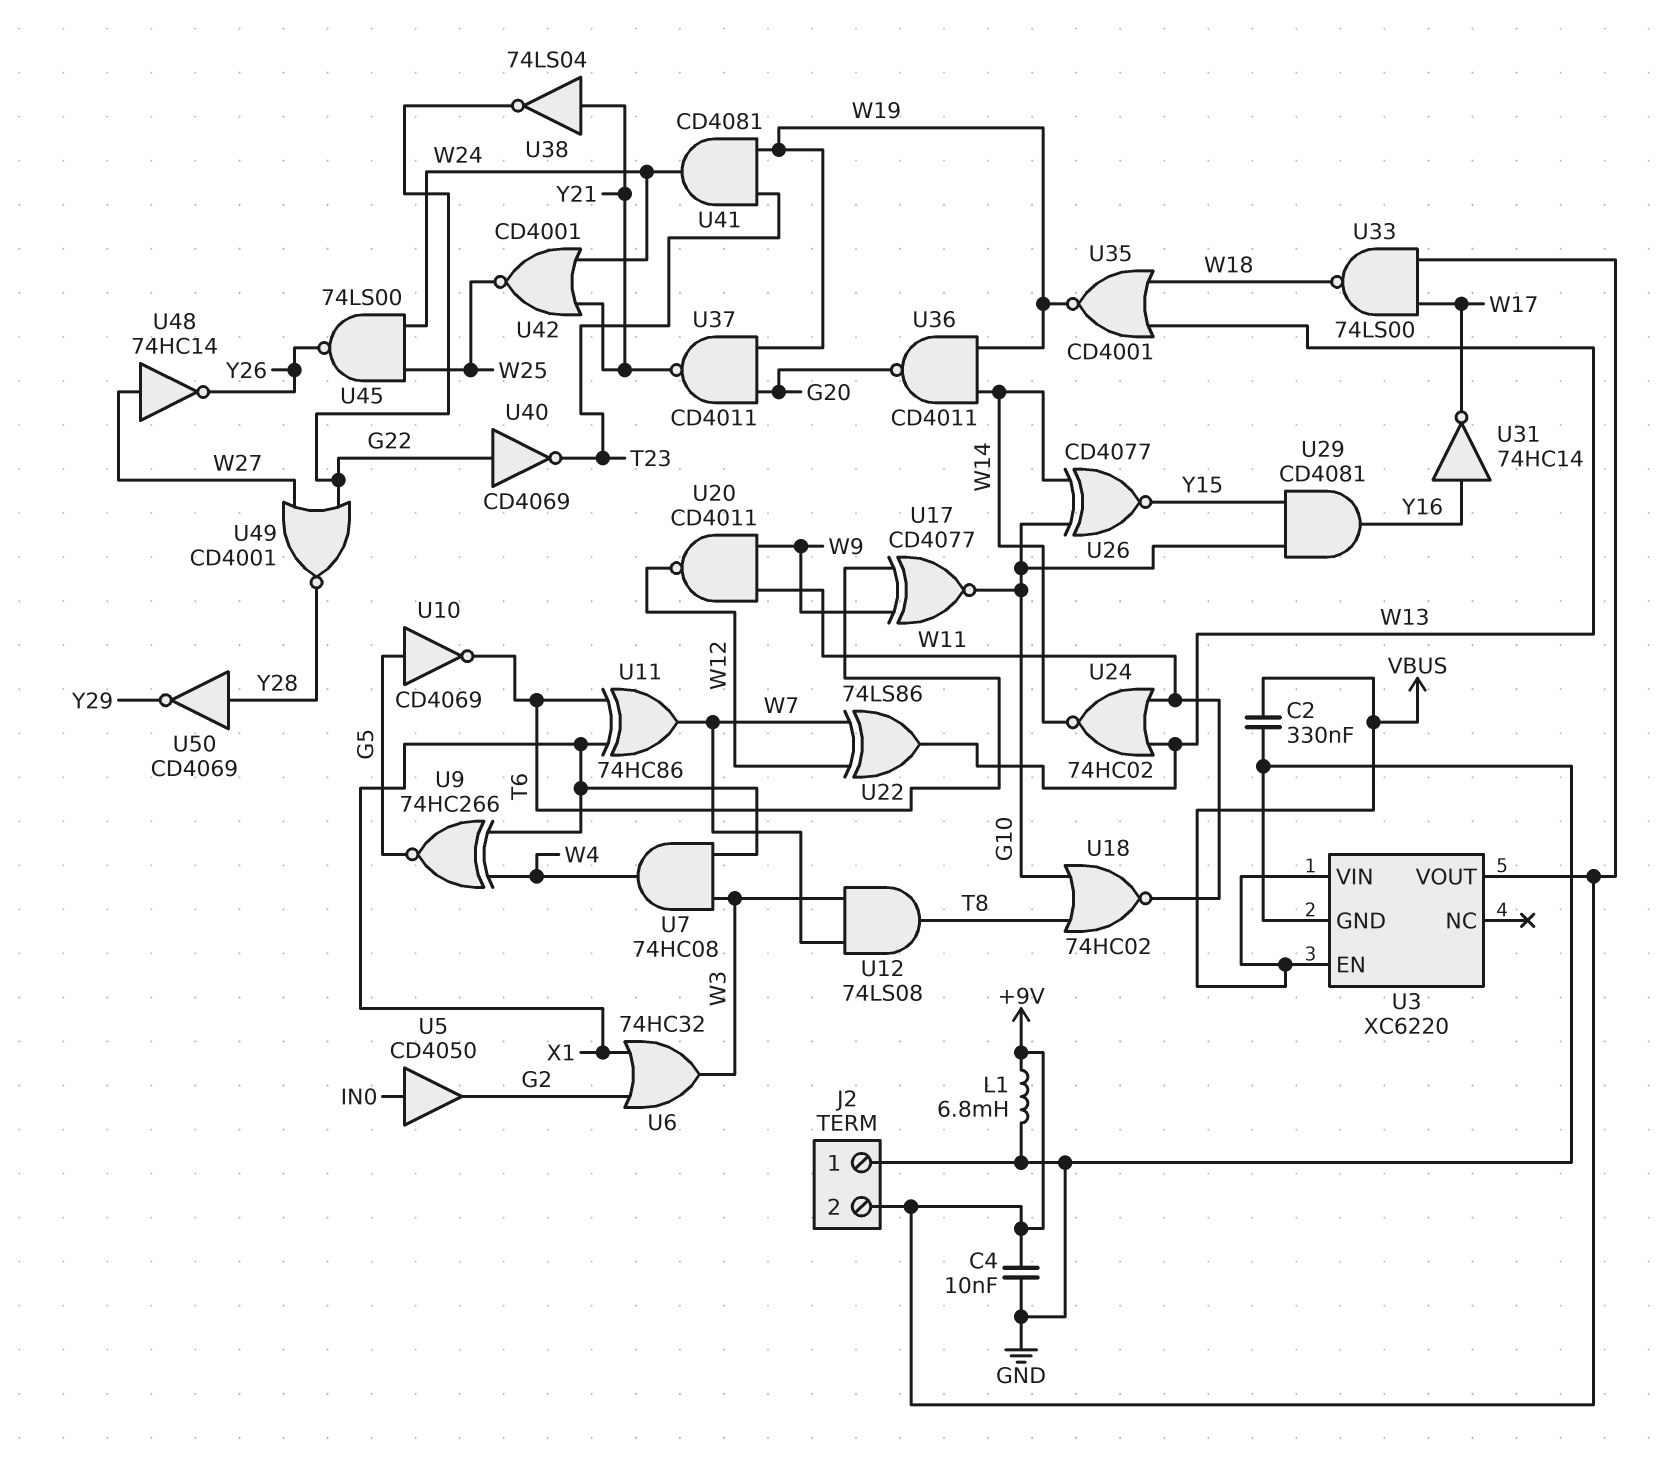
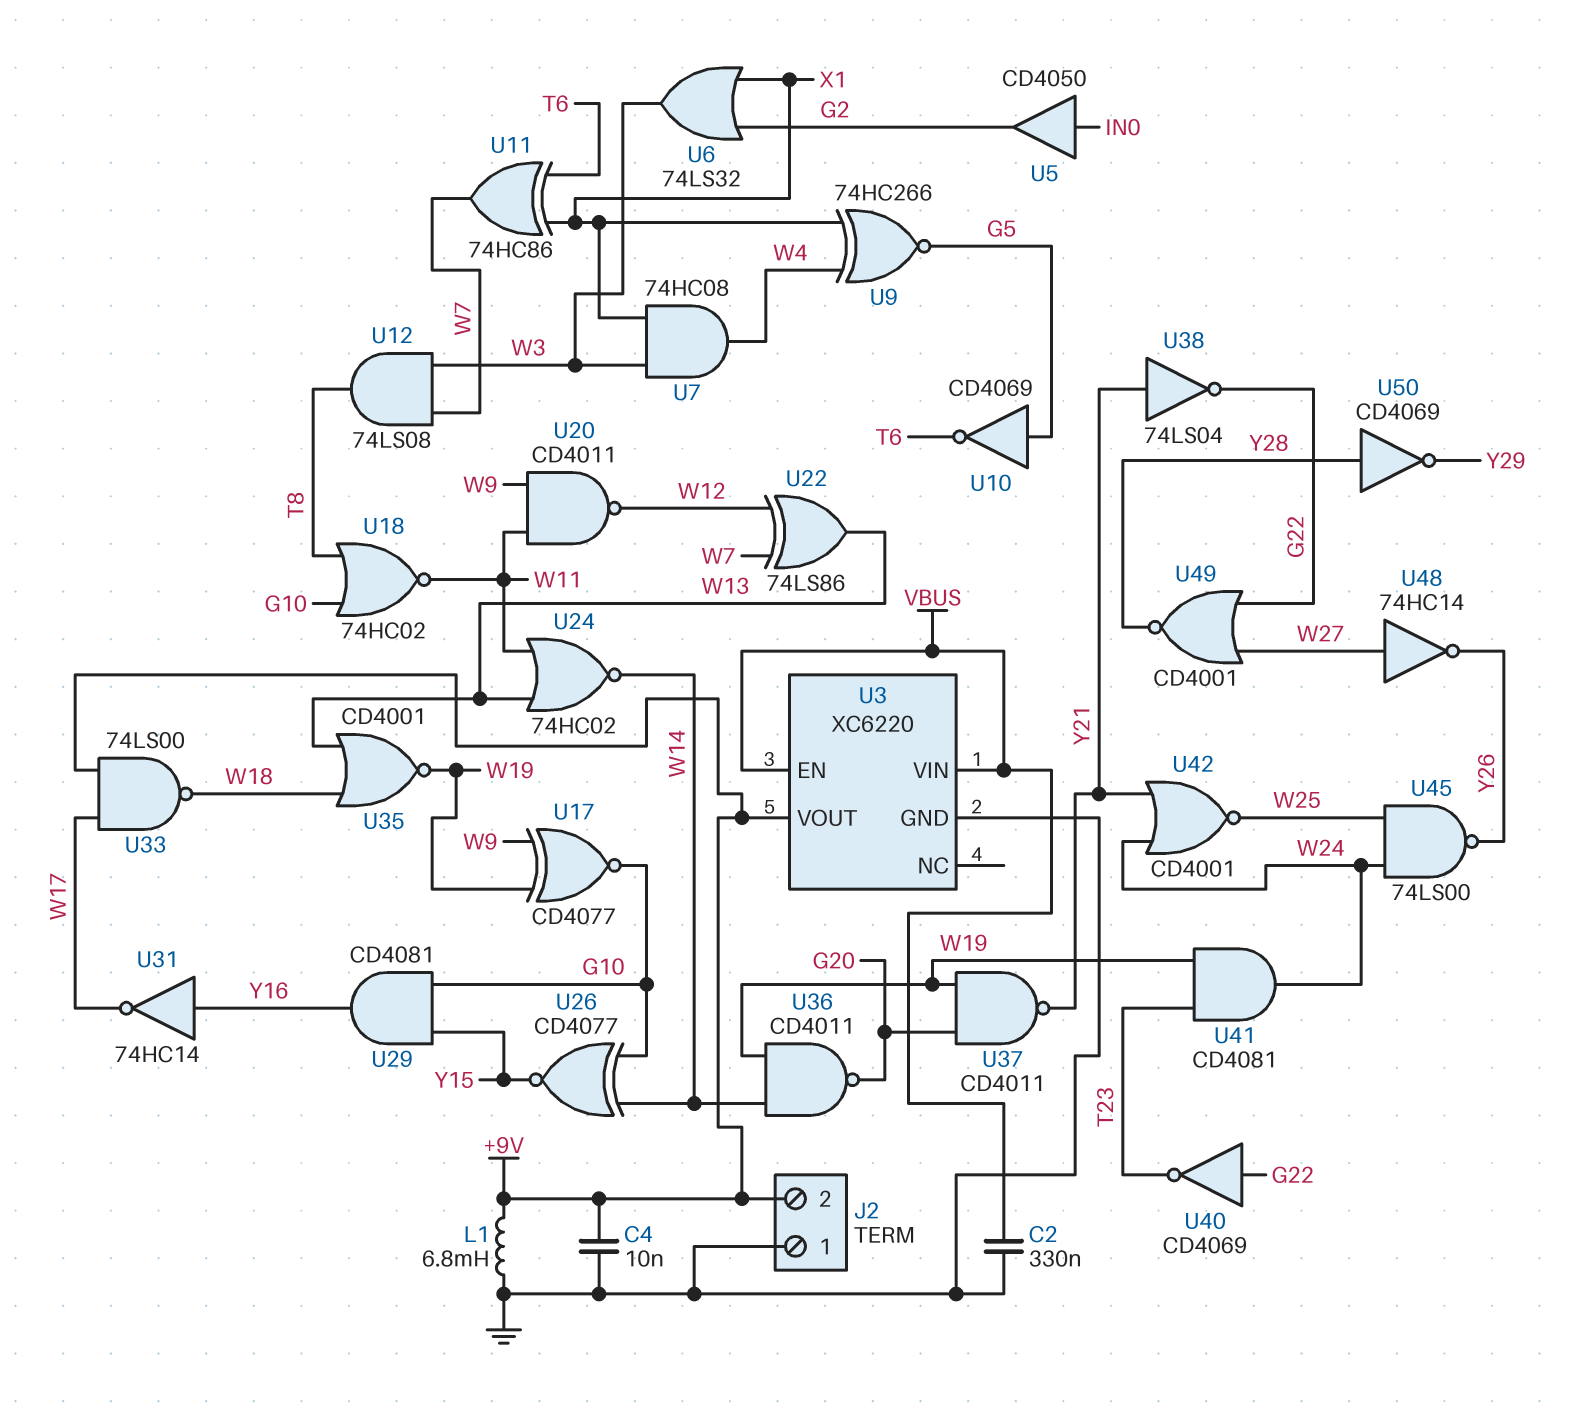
U6: OR 74HC32 (in G2, in X1, out W3) -> OR 74LS32 (in G2, in X1, out W3)
U17: XNOR CD4077 (in T6, in W9, out G10) -> XNOR CD4077 (in W9, in W19, out G10)

